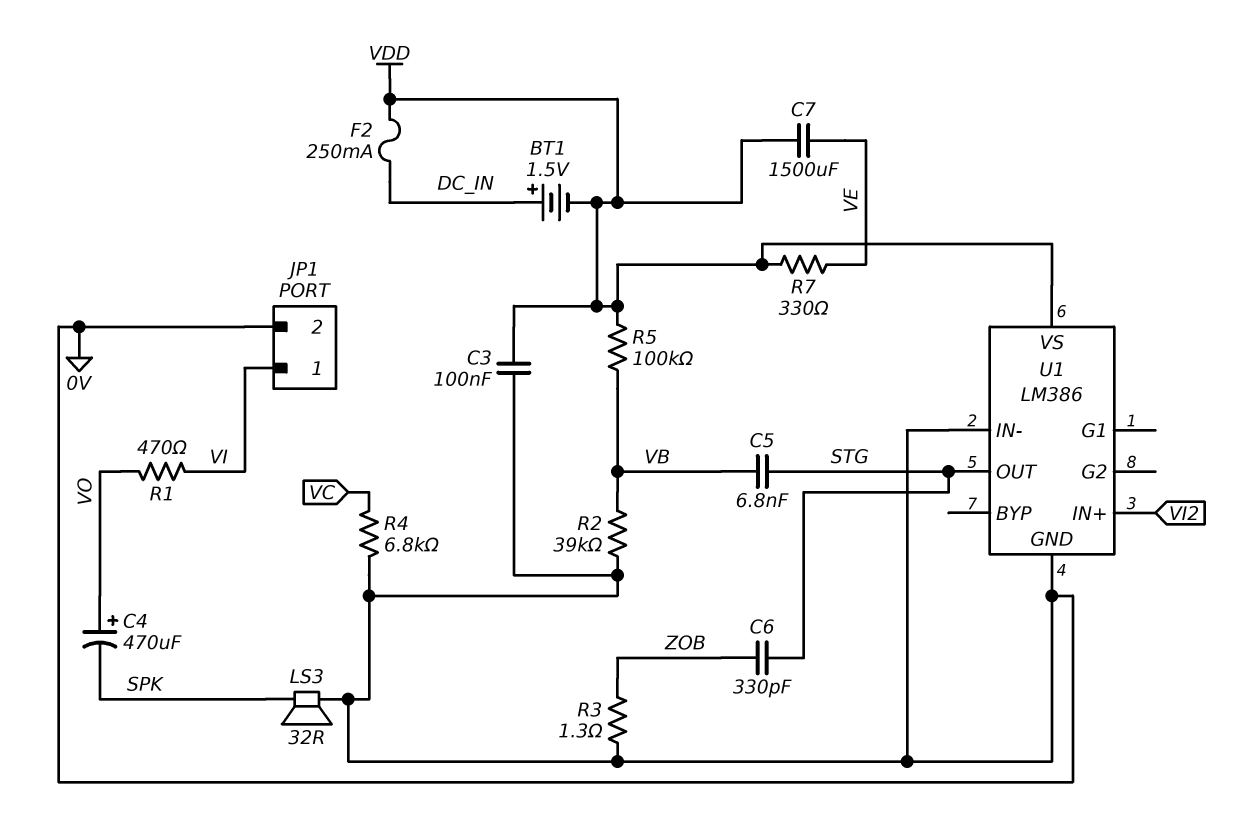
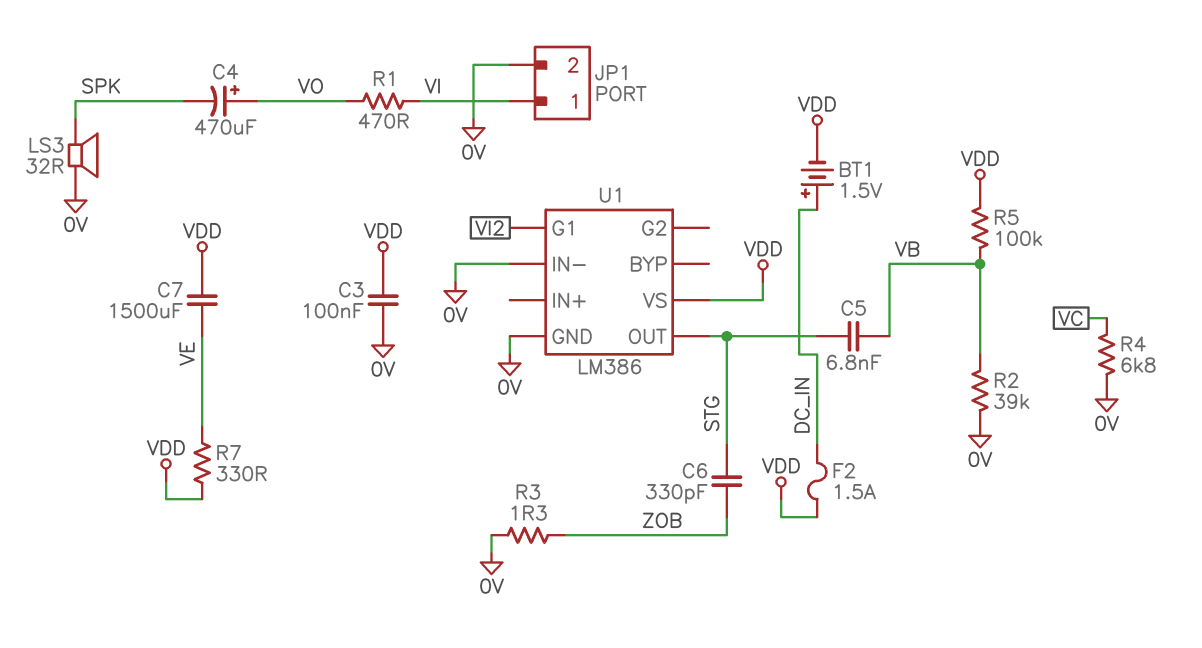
F2: 250mA (DC_IN, VDD) -> 1.5A (DC_IN, VDD)
U1 pin G1: none -> VI2
U1 pin IN+: VI2 -> none

